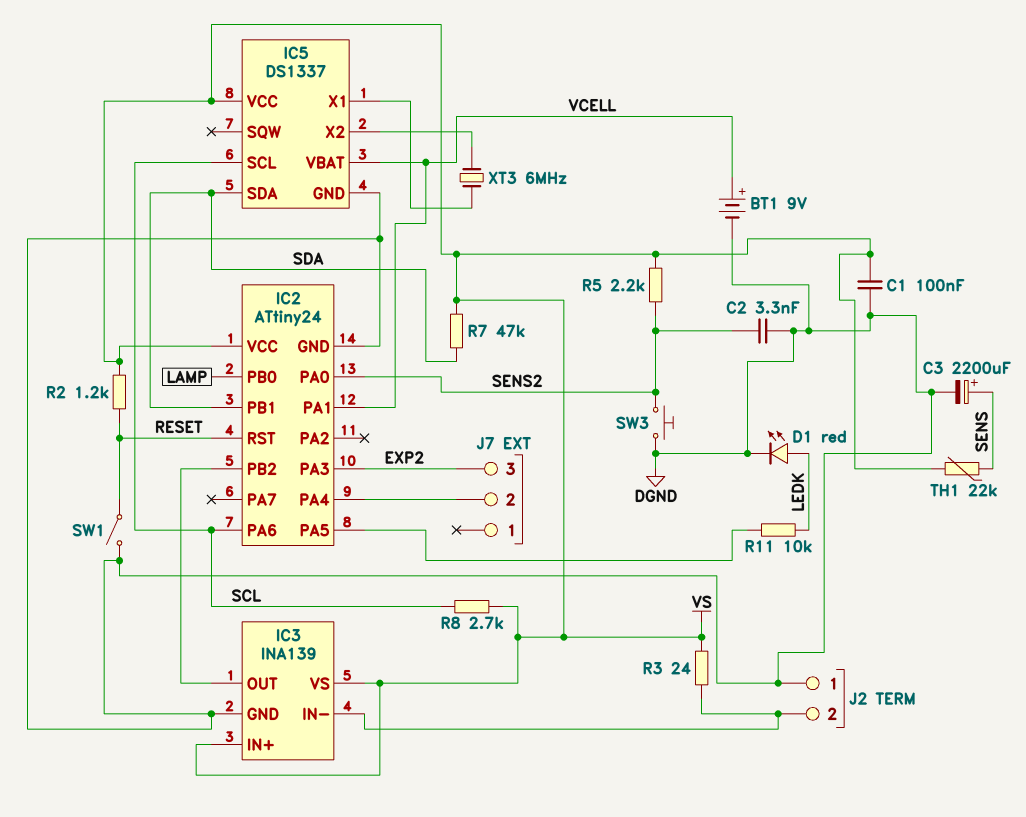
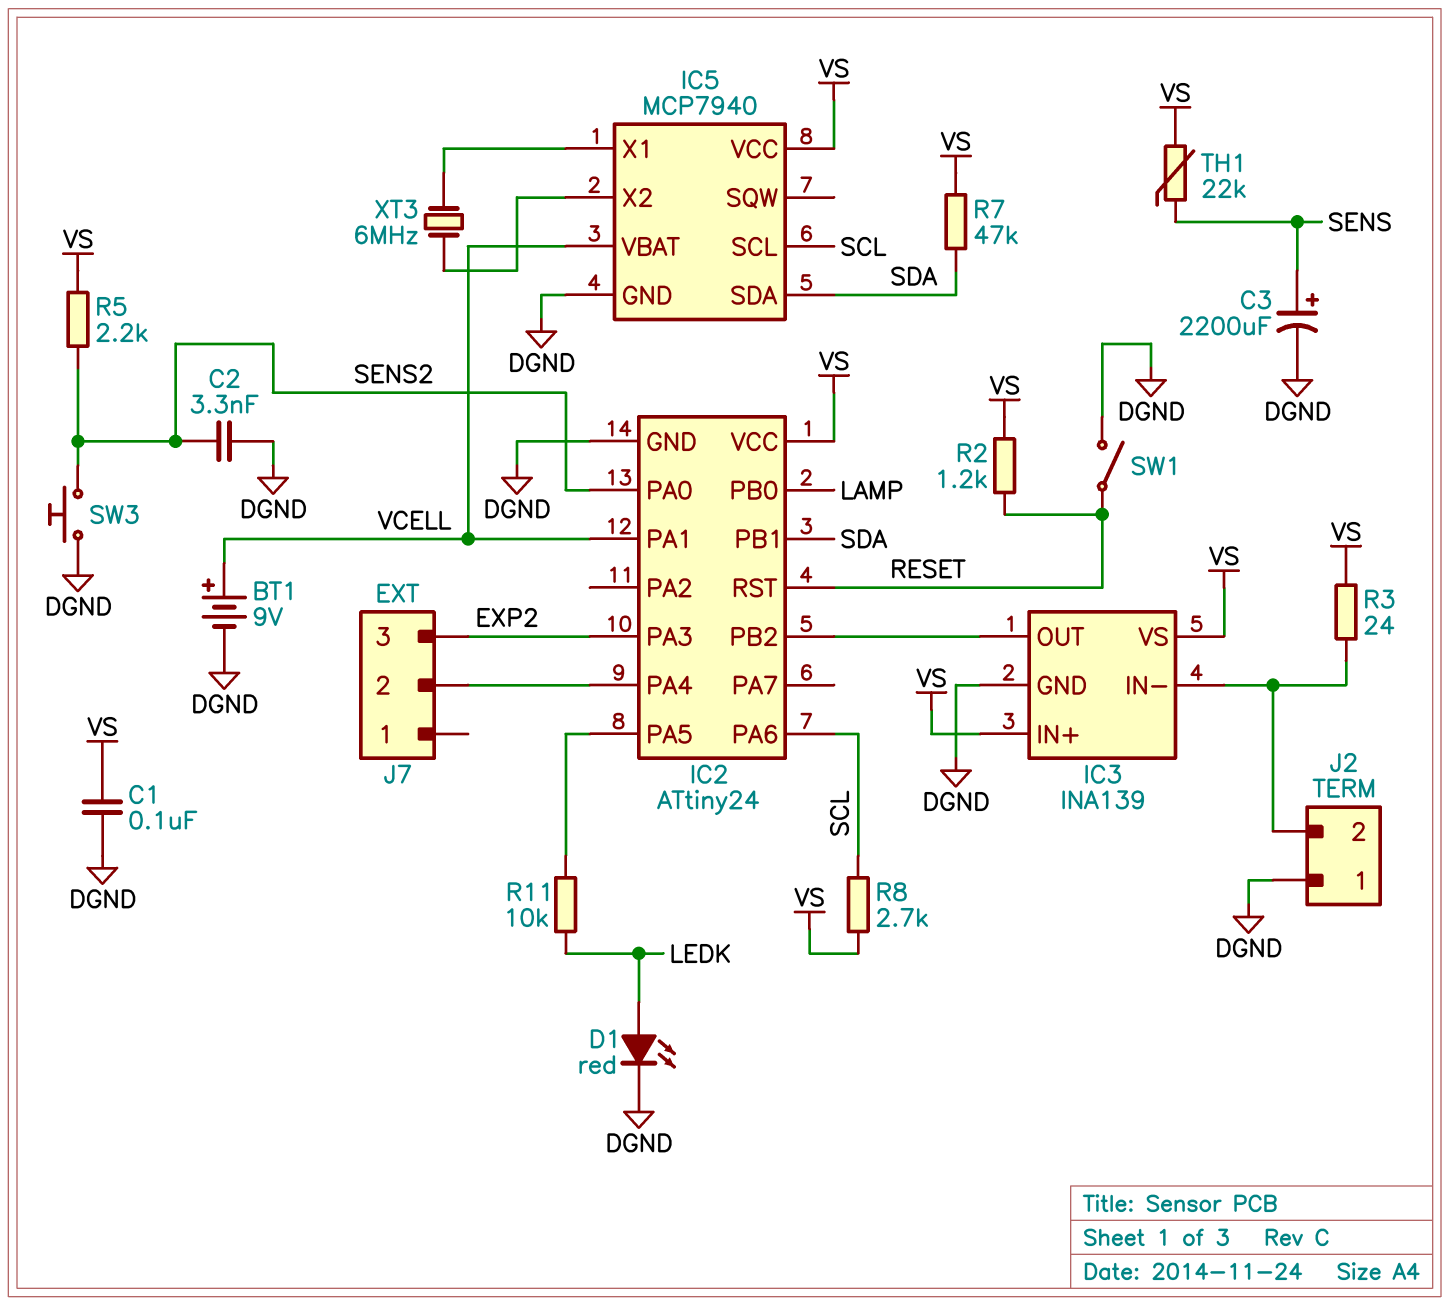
IC5: DS1337 -> MCP7940

